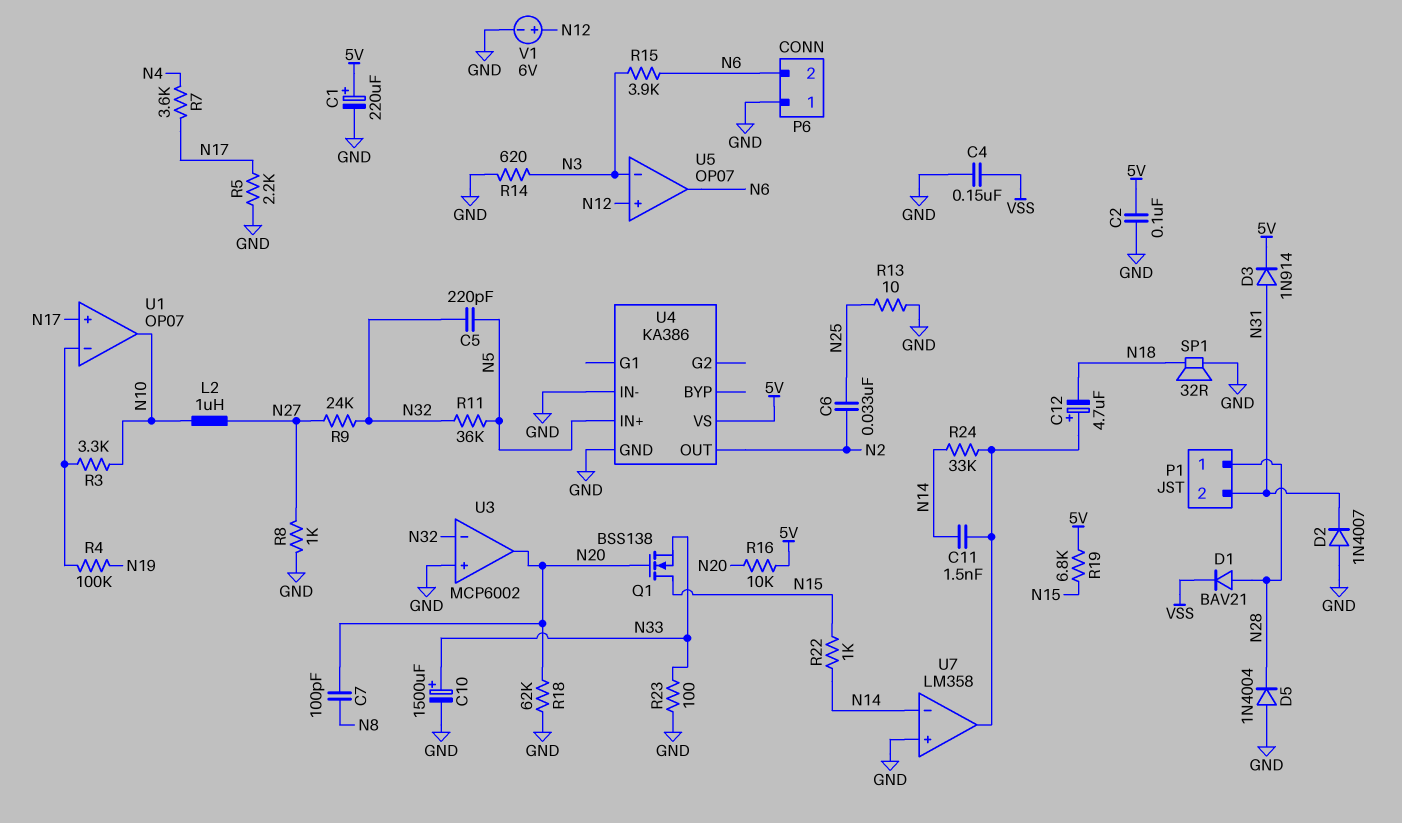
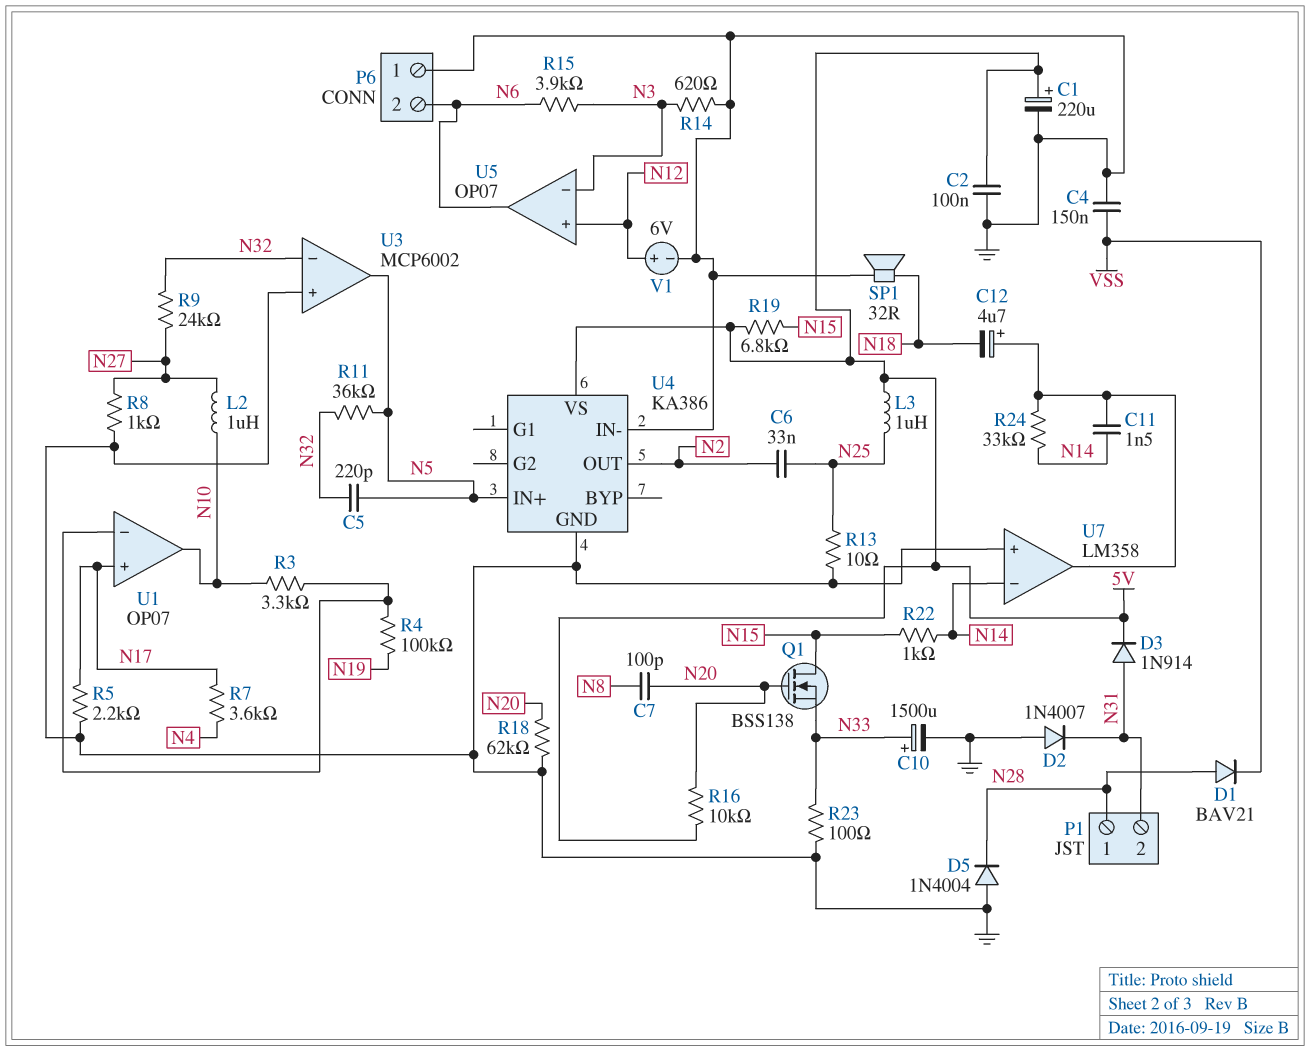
L3: none -> 1uH (5V, N25)
U3 pin out: N20 -> N5

